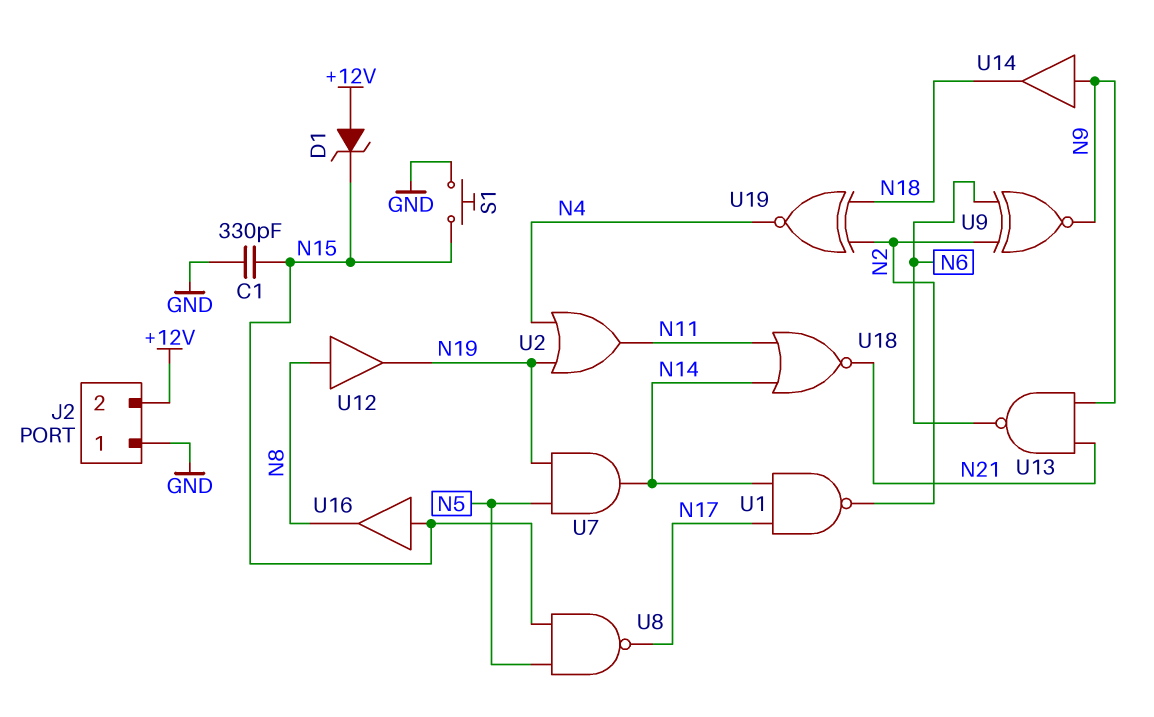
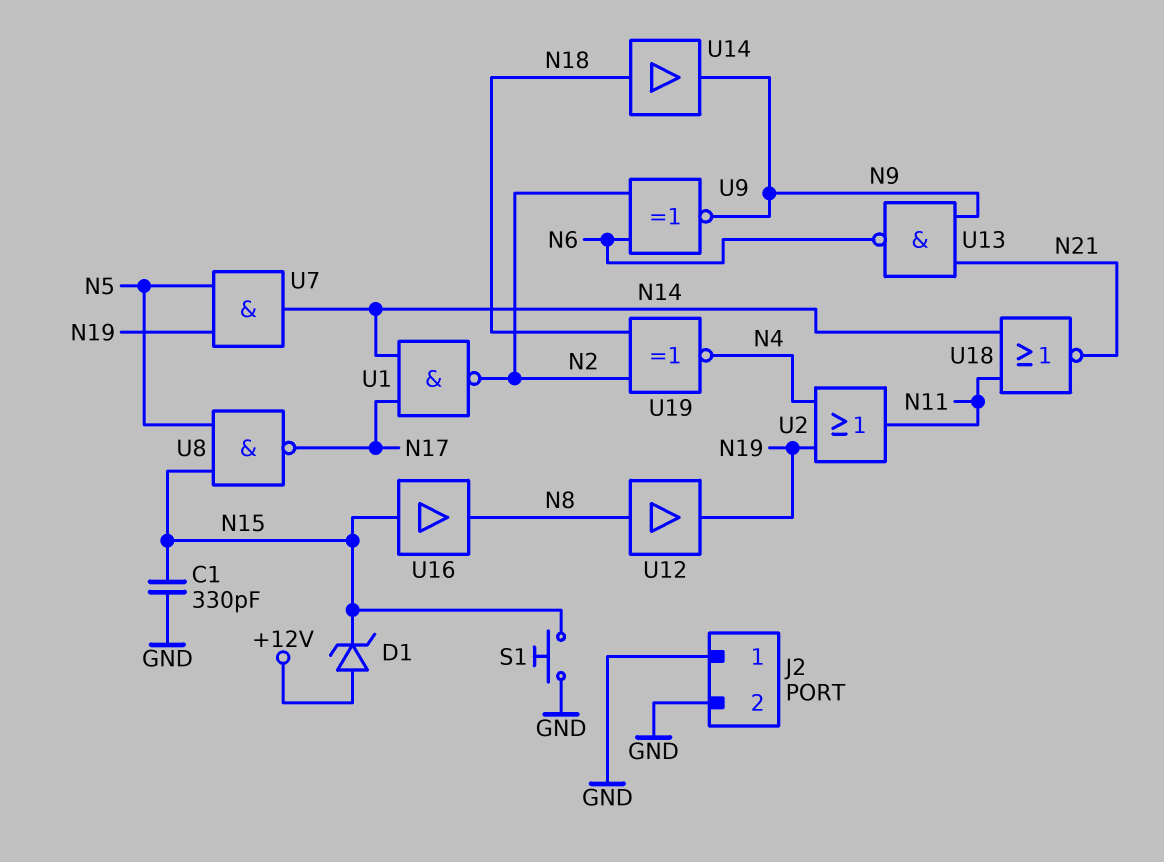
J2 pin 2: +12V -> GND
U14: buffer (in N9, out N18) -> buffer (in N18, out N9)

